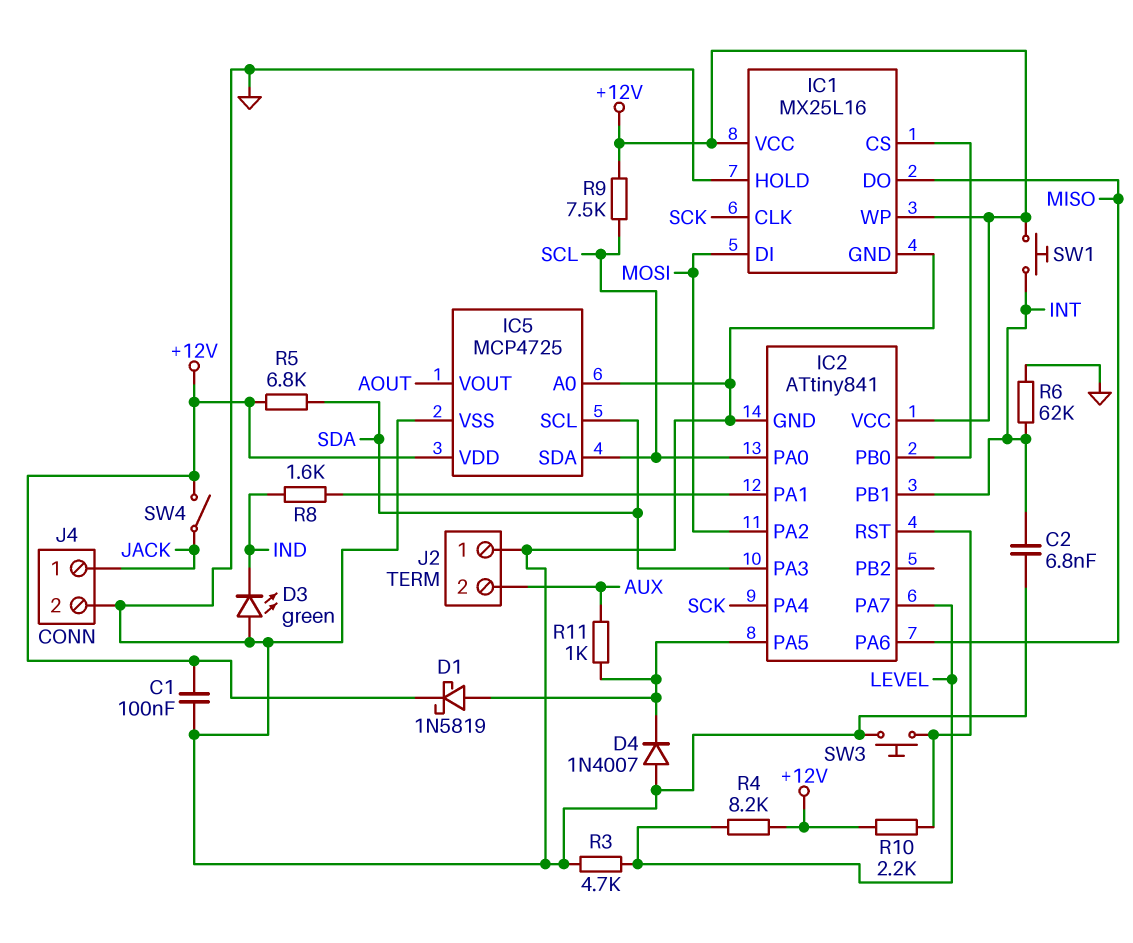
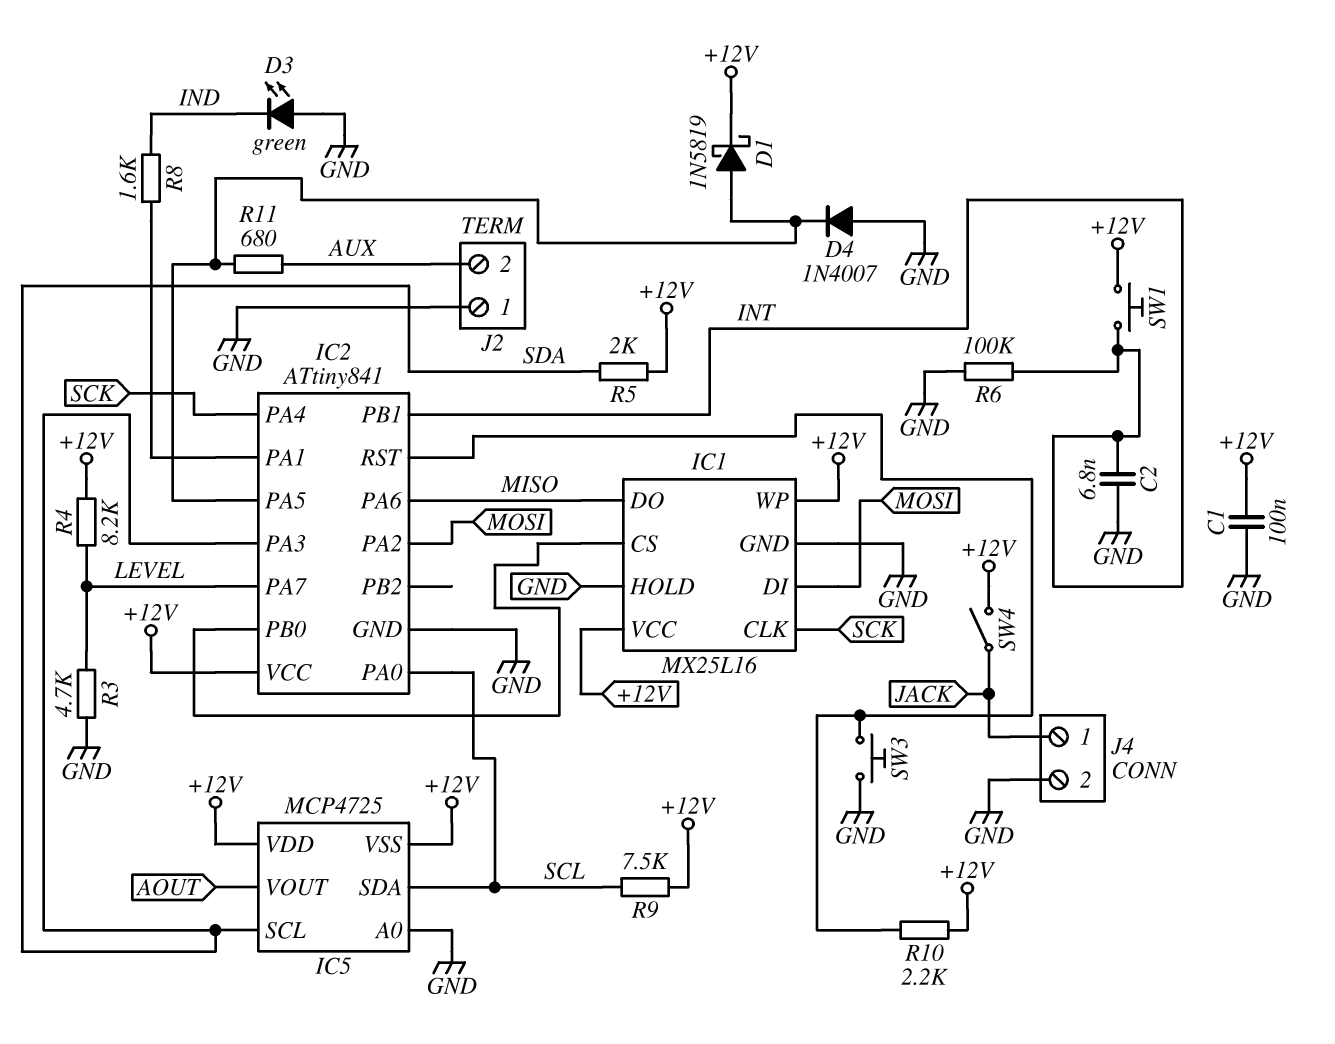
IC5 pin VSS: GND -> +12V
R5: 6.8k (+12V, SDA) -> 2k (+12V, SDA)
R6: 62k (GND, INT) -> 100k (GND, INT)
R11: 1k (AUX, IC2/PA5) -> 680 (AUX, IC2/PA5)

